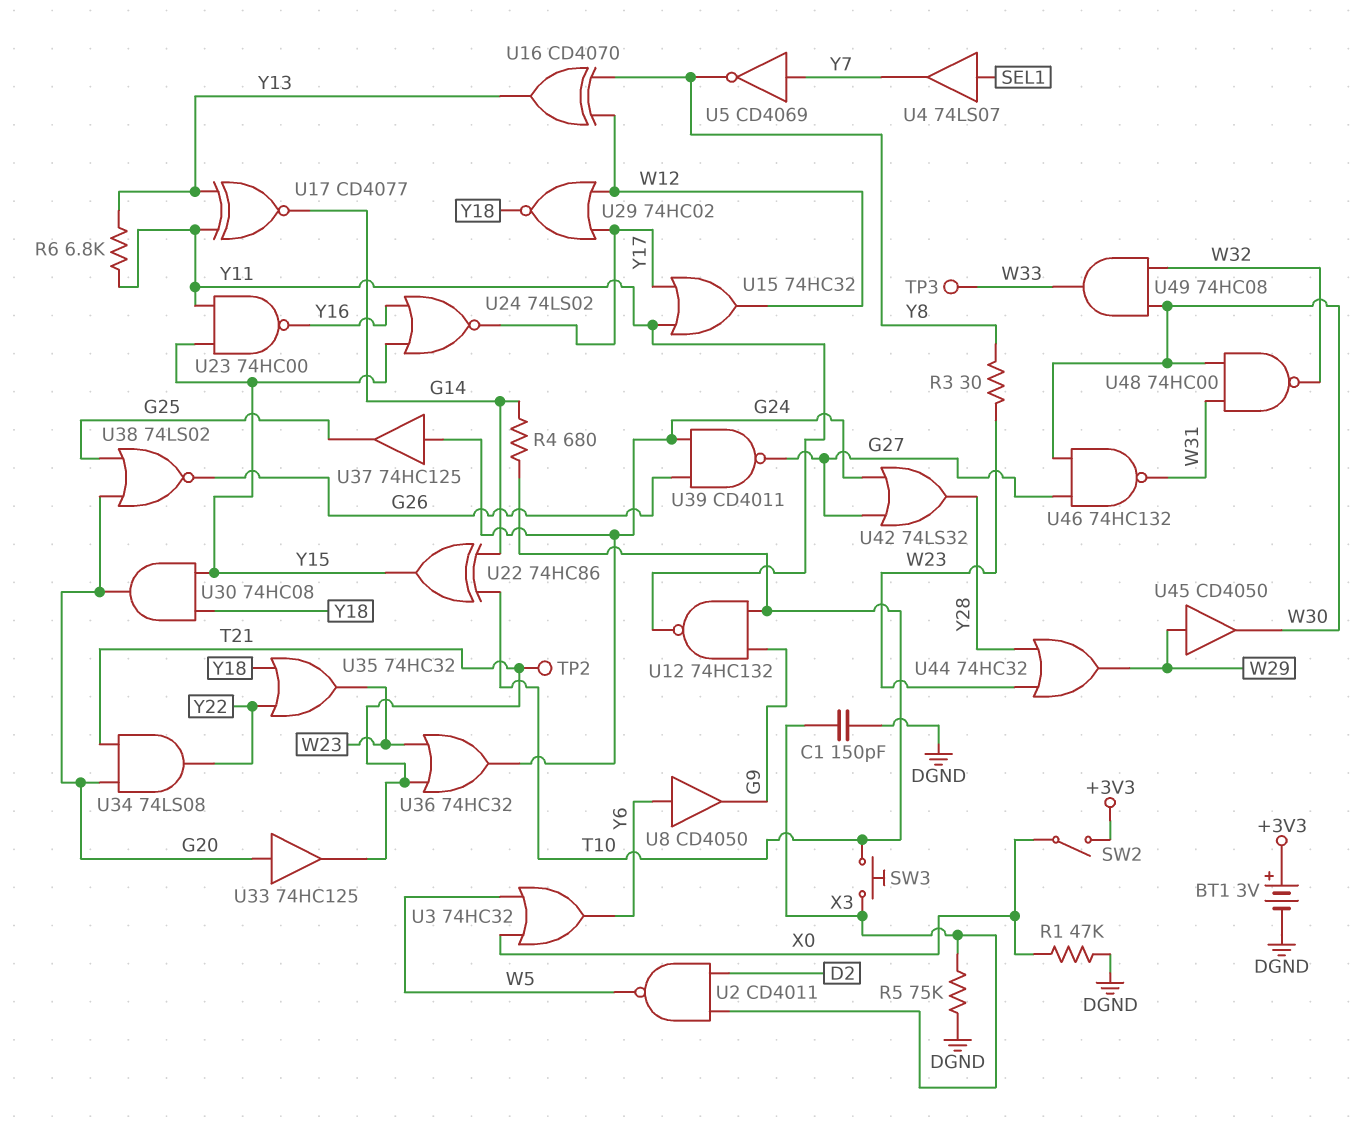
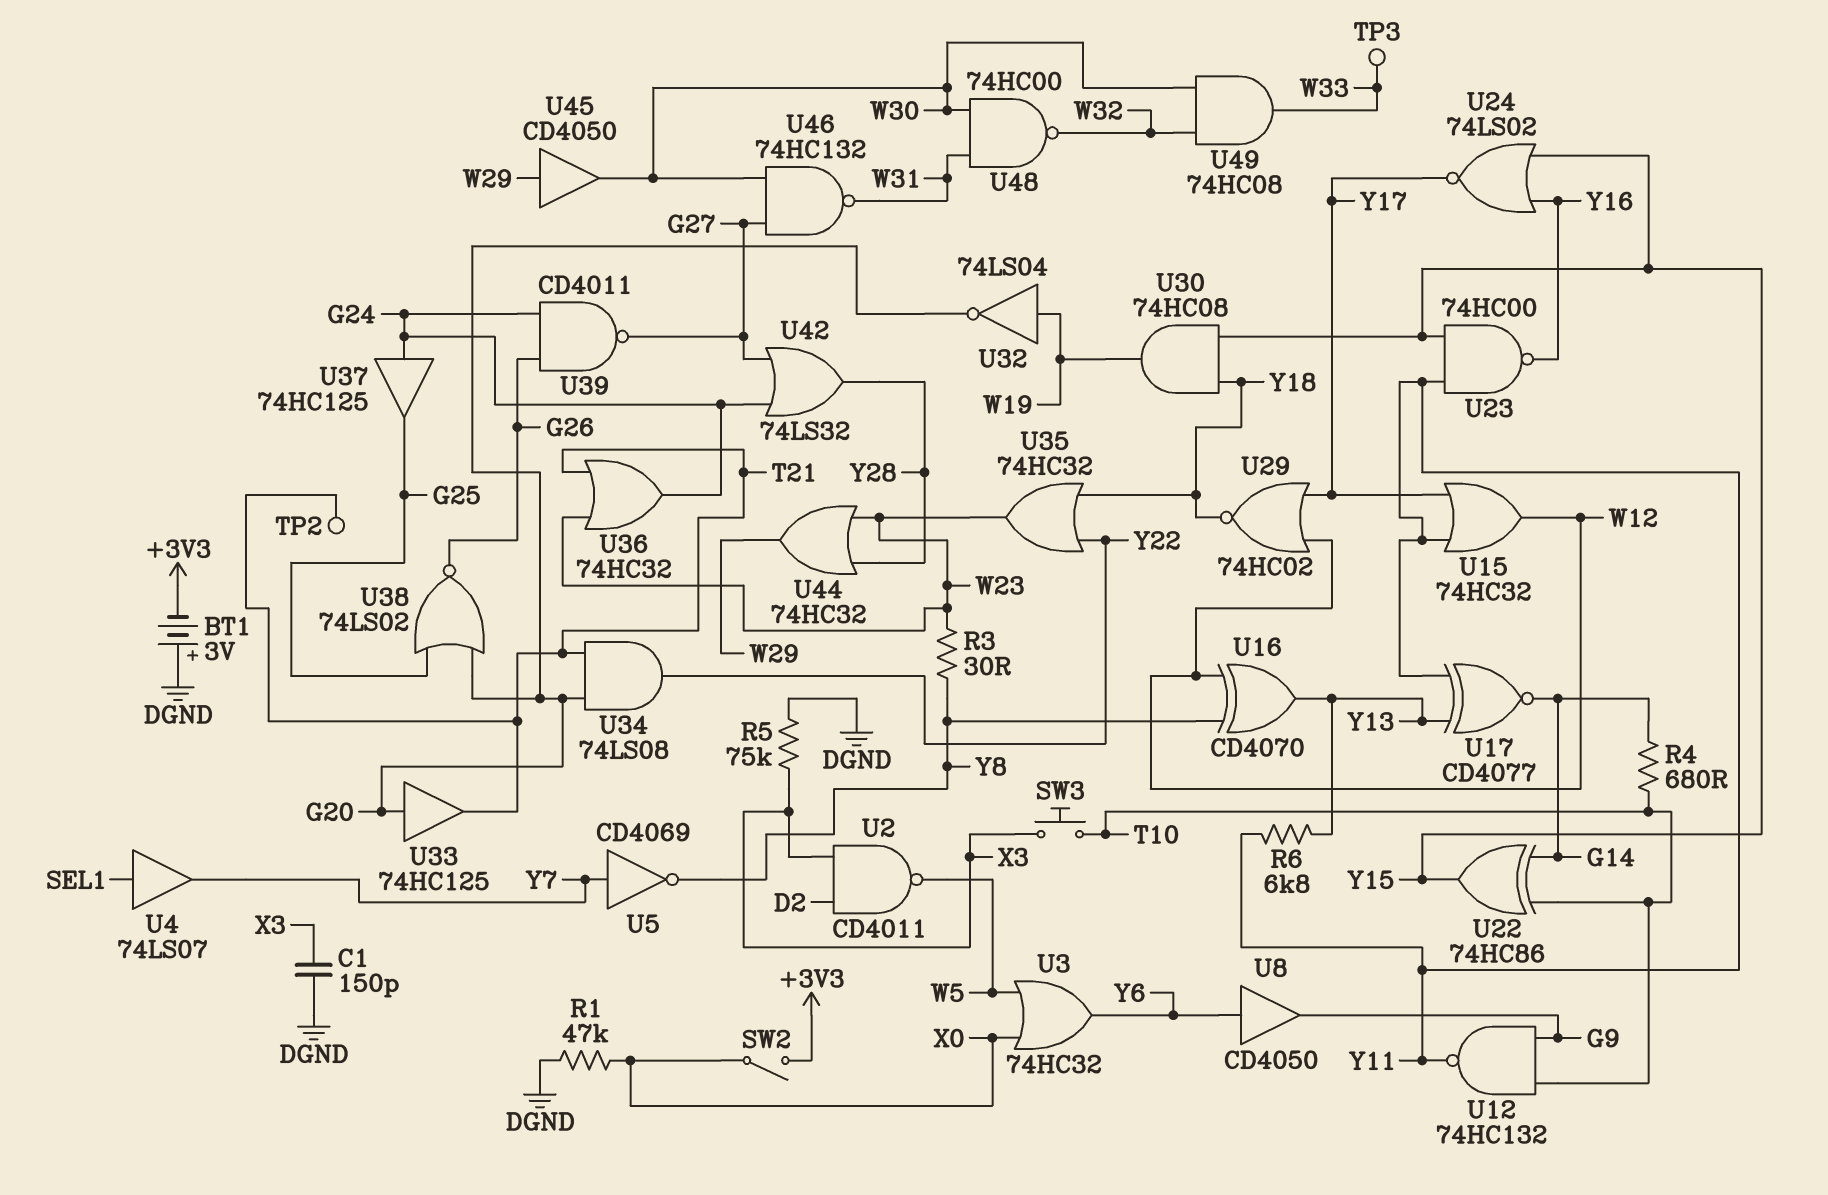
BT1: 3V (plus +3V3, minus DGND) -> 3V (plus DGND, minus +3V3)
U30: AND 74HC08 (in Y15, in Y18, out G20) -> AND 74HC08 (in Y15, in Y18, out W19)
U32: none -> NOT 74LS04 (in W19, out G20)

